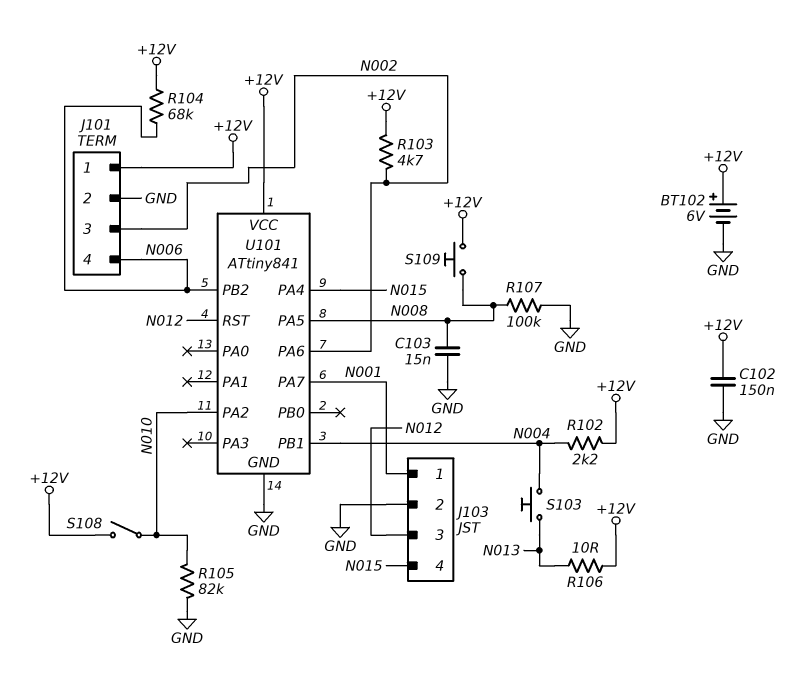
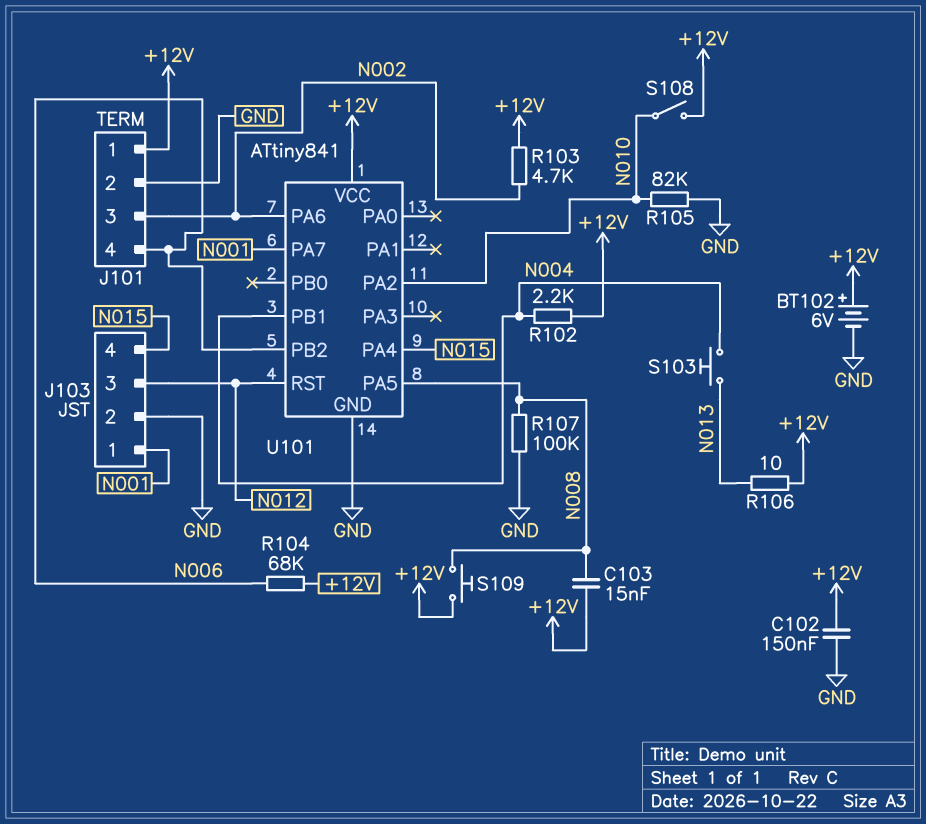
C103: 15nF (GND, N008) -> 15nF (+12V, N008)

